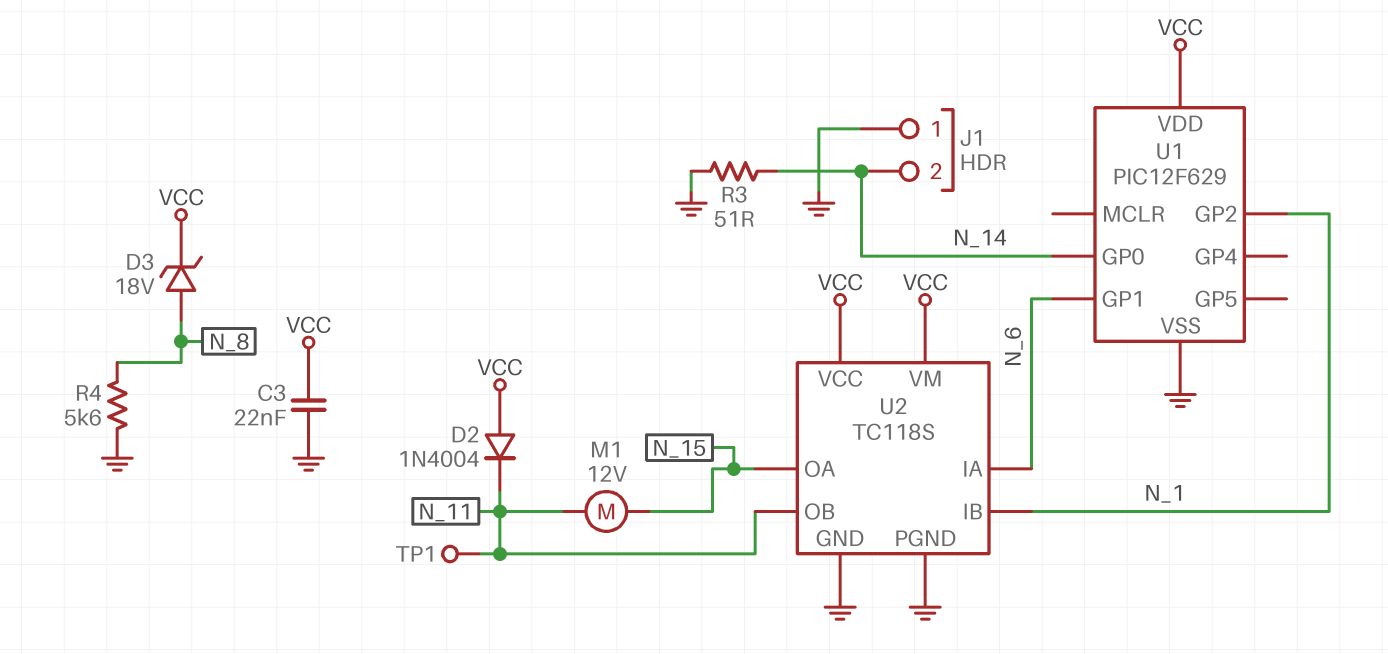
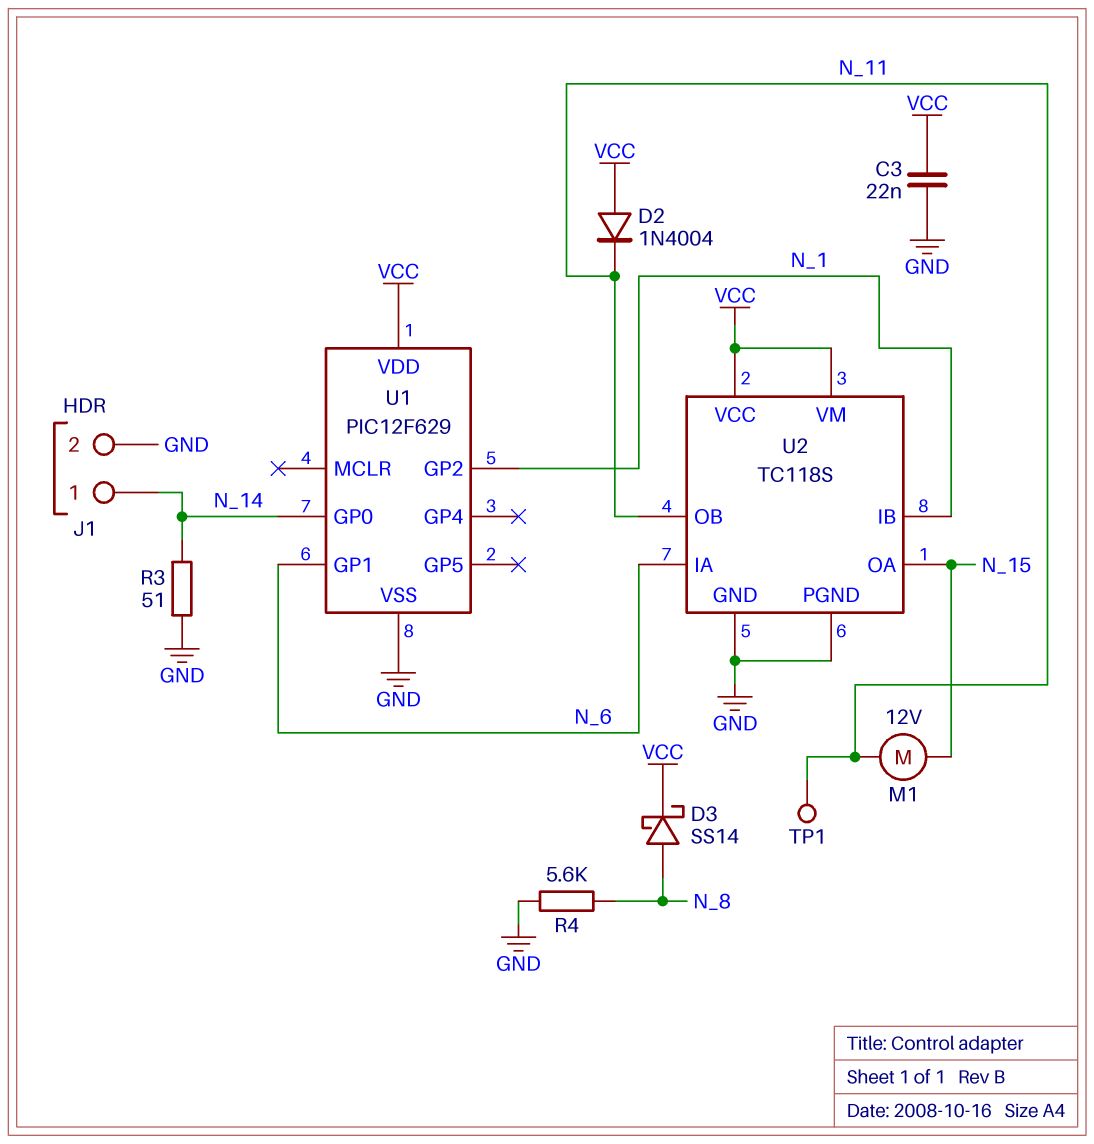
D3: zener 18V (A N_8, K VCC) -> schottky SS14 (A N_8, K VCC)
J1 pin 1: GND -> N_14
J1 pin 2: N_14 -> GND

